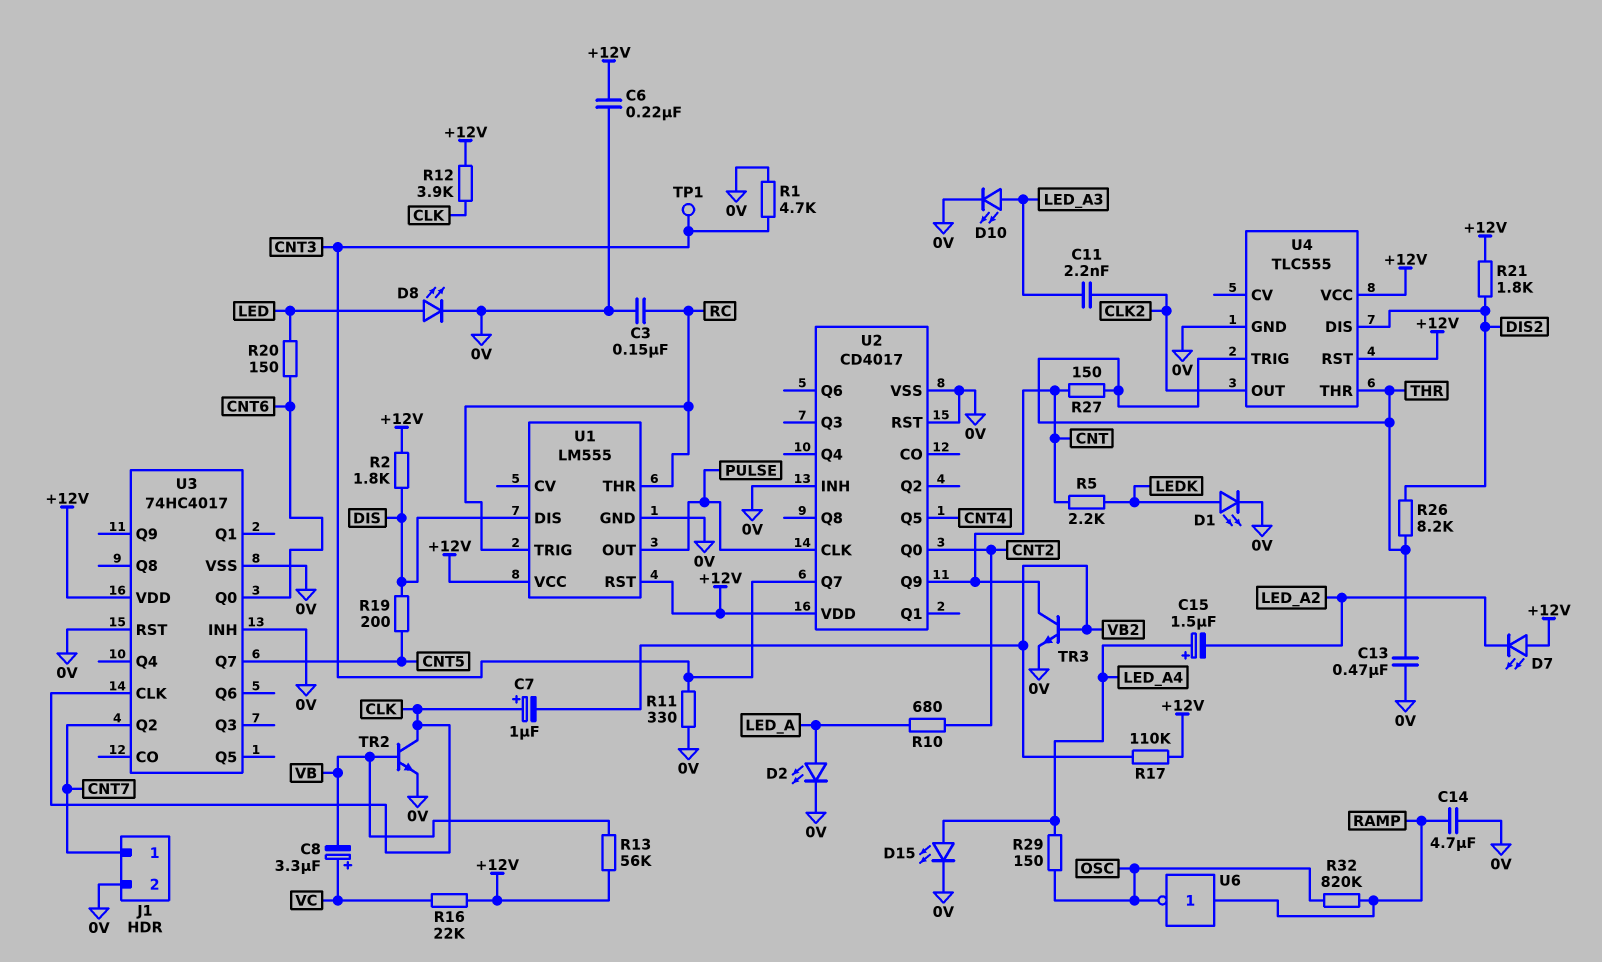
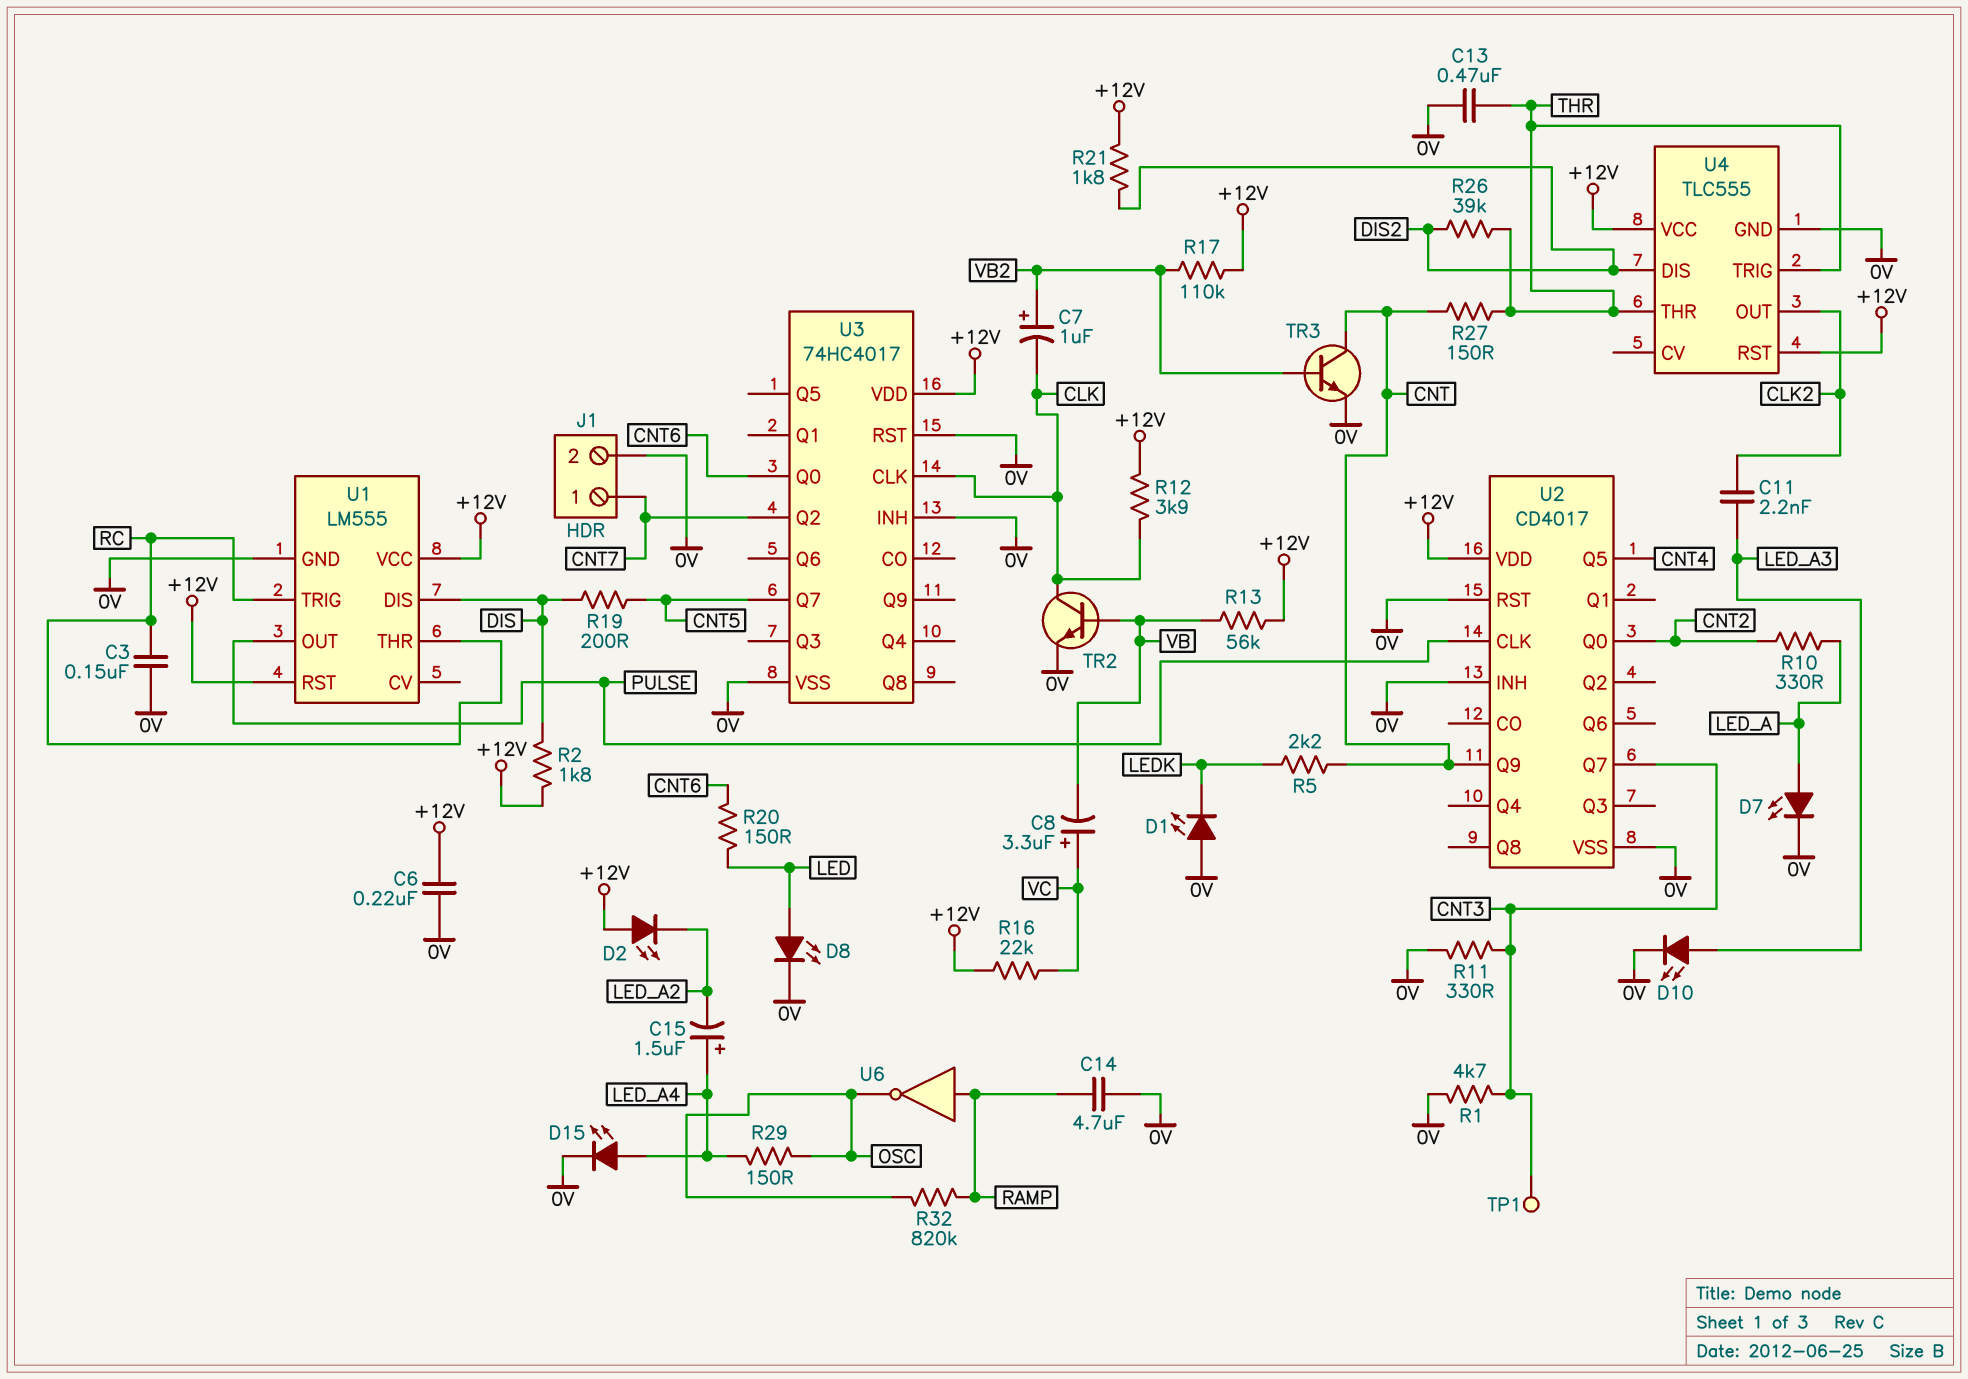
C7: 1uF (plus CLK, minus VB2) -> 1uF (plus VB2, minus CLK)
D1: LED (A LEDK, K 0V) -> LED (A 0V, K LEDK)
D2: LED (A LED_A, K 0V) -> LED (A +12V, K LED_A2)
D7: LED (A +12V, K LED_A2) -> LED (A LED_A, K 0V)
R10: 680 (CNT2, LED_A) -> 330 (CNT2, LED_A)
R26: 8.2k (DIS2, THR) -> 39k (DIS2, THR)

